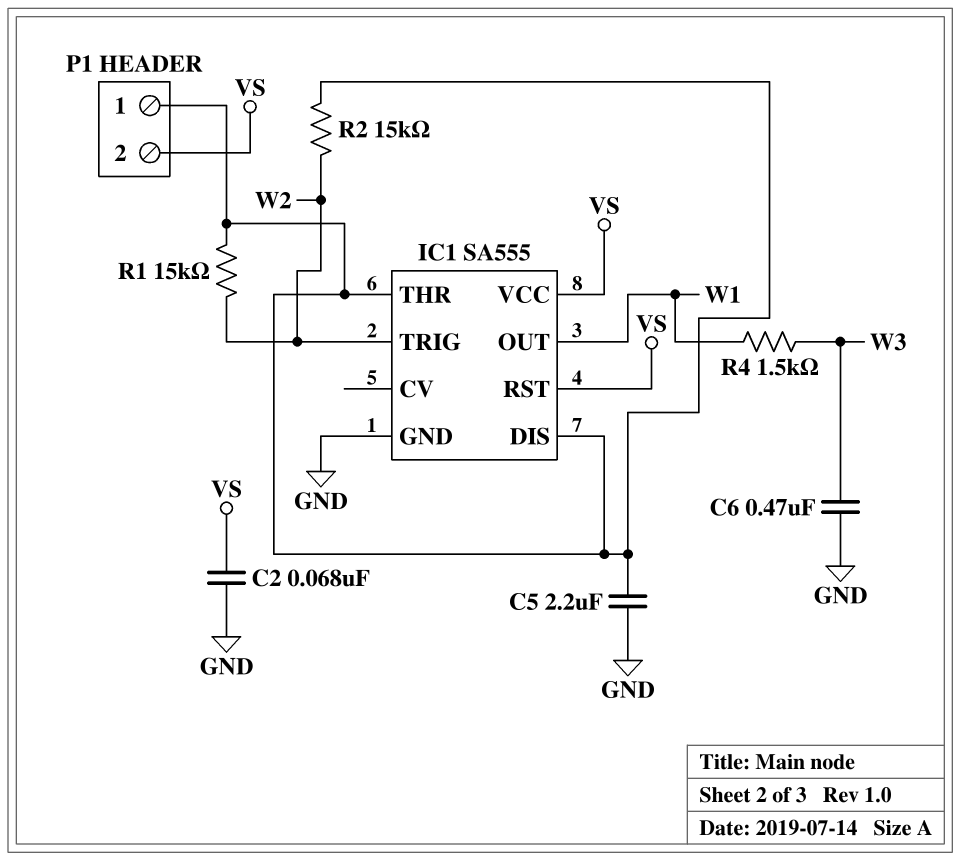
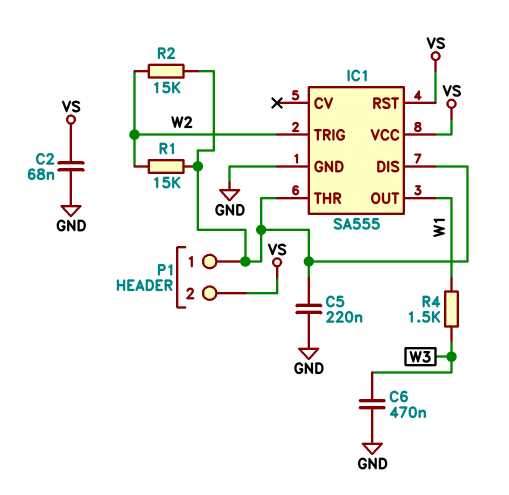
C5: 2.2uF (GND, IC1/DIS) -> 220nF (GND, IC1/DIS)

